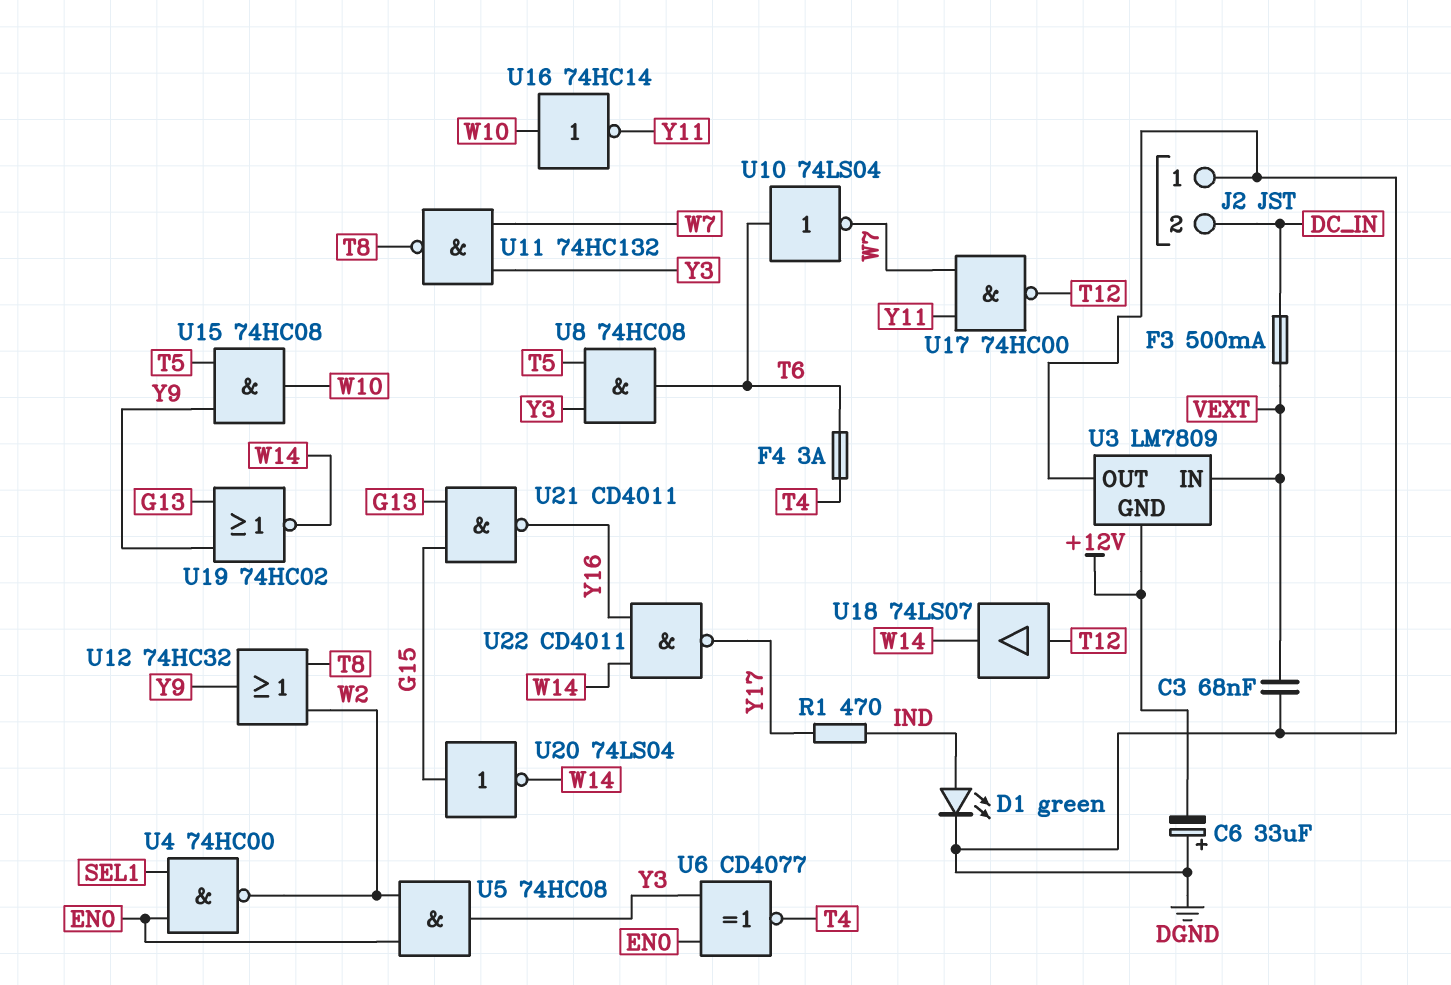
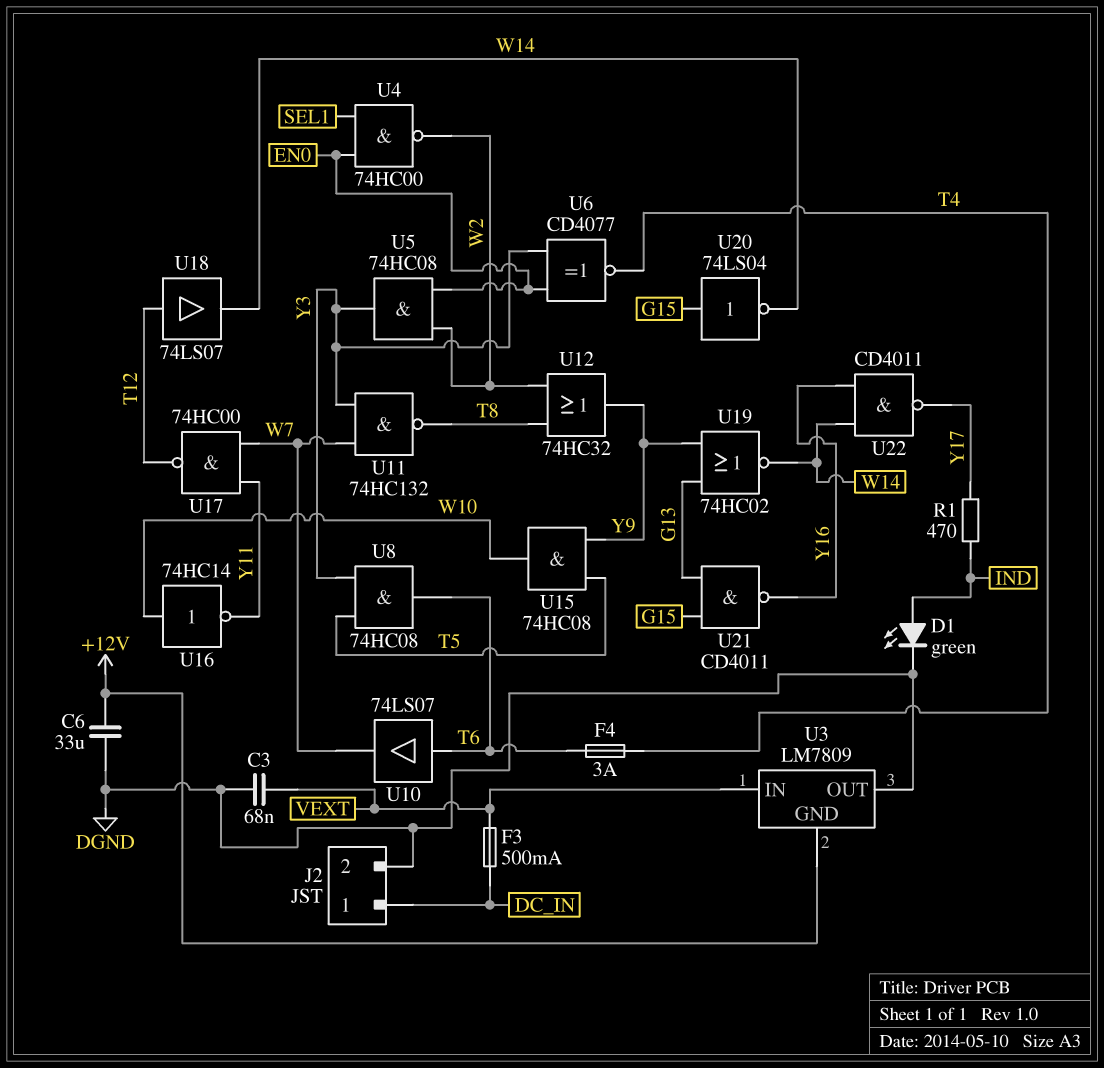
C6: 33uF (plus DGND, minus +12V) -> 33uF (+12V, DGND)
J2 pin 1: DGND -> DC_IN
J2 pin 2: DC_IN -> DGND
U10: NOT 74LS04 (in T6, out W7) -> buffer 74LS07 (in T6, out W7)

